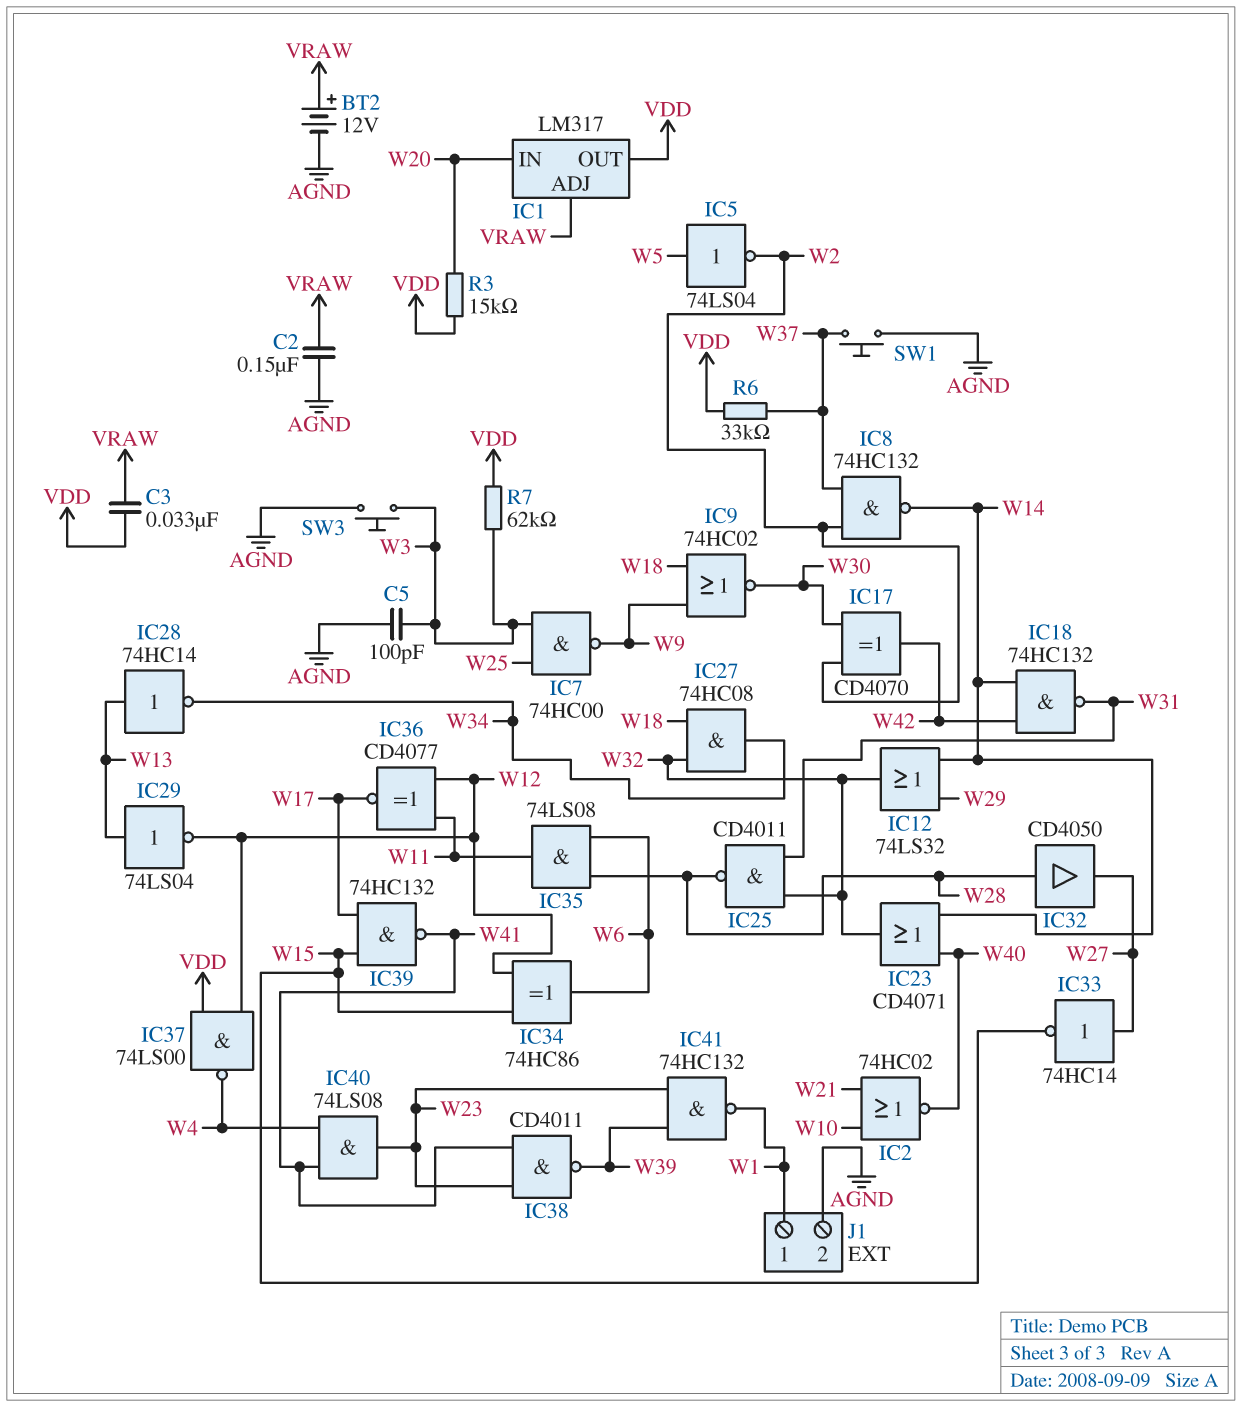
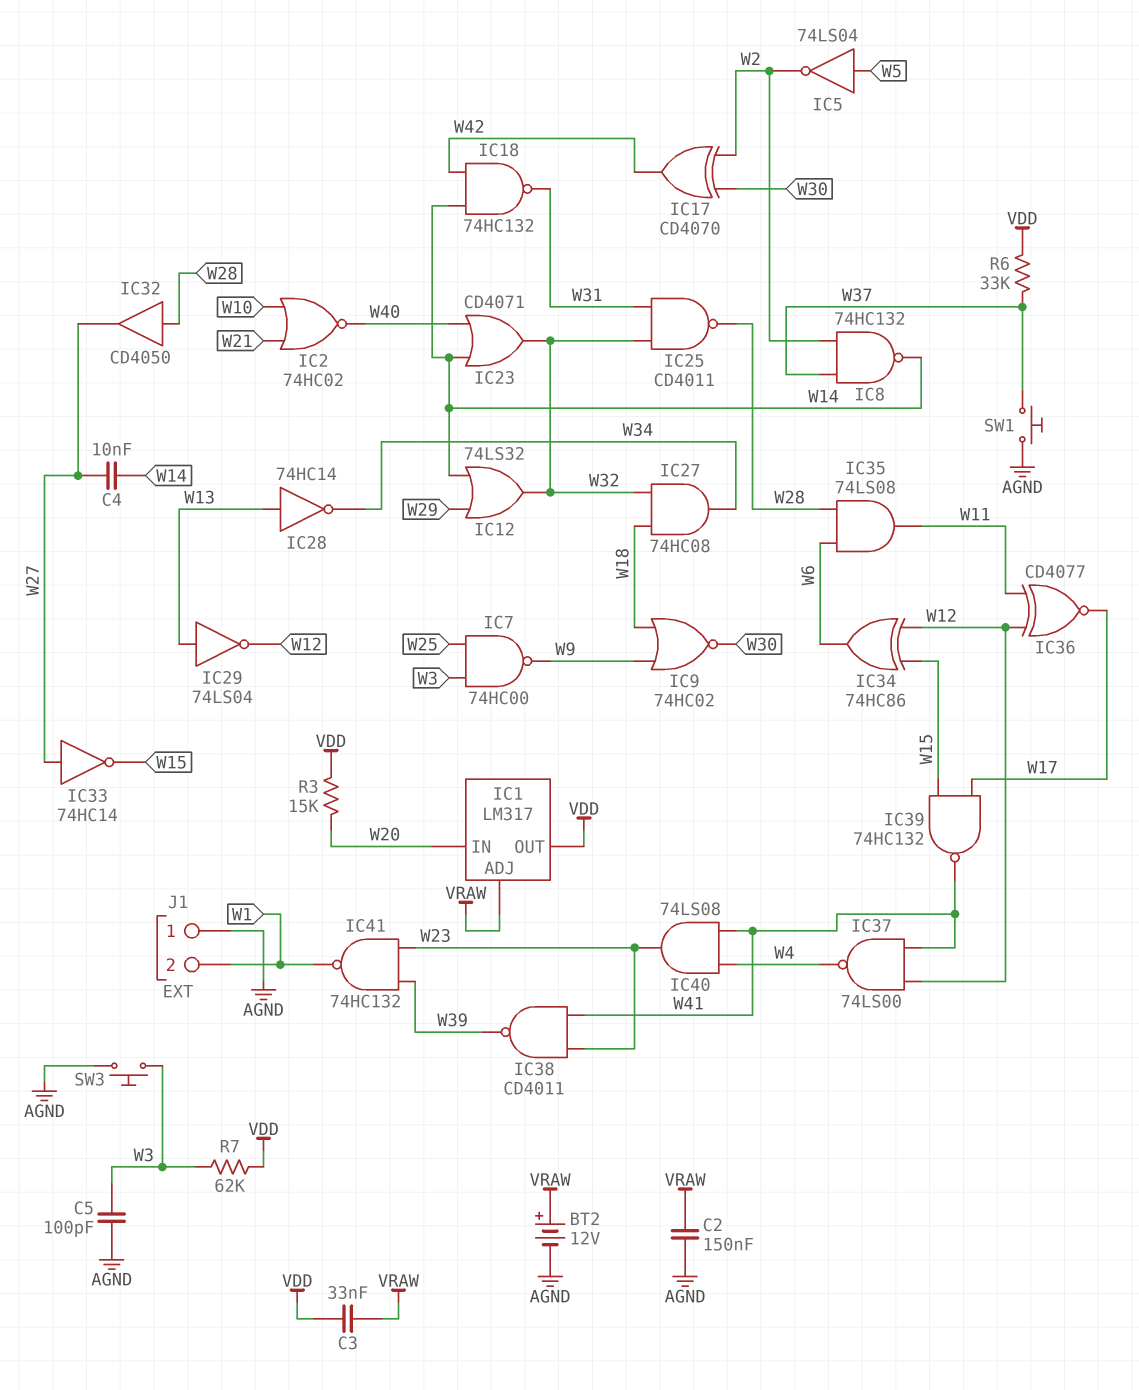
C4: none -> 10nF (W14, W27)
IC37: NAND 74LS00 (in VDD, in W12, out W4) -> NAND 74LS00 (in W12, in W41, out W4)
J1 pin 1: W1 -> AGND
J1 pin 2: AGND -> W1

